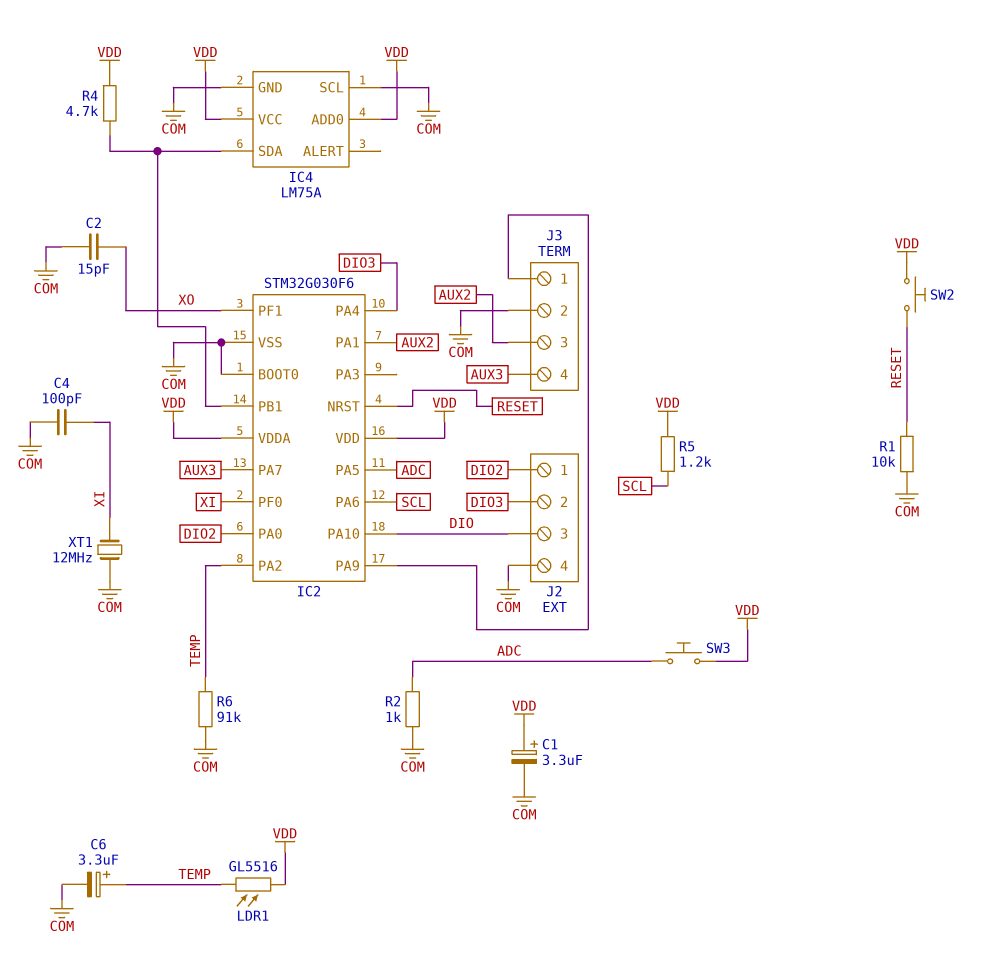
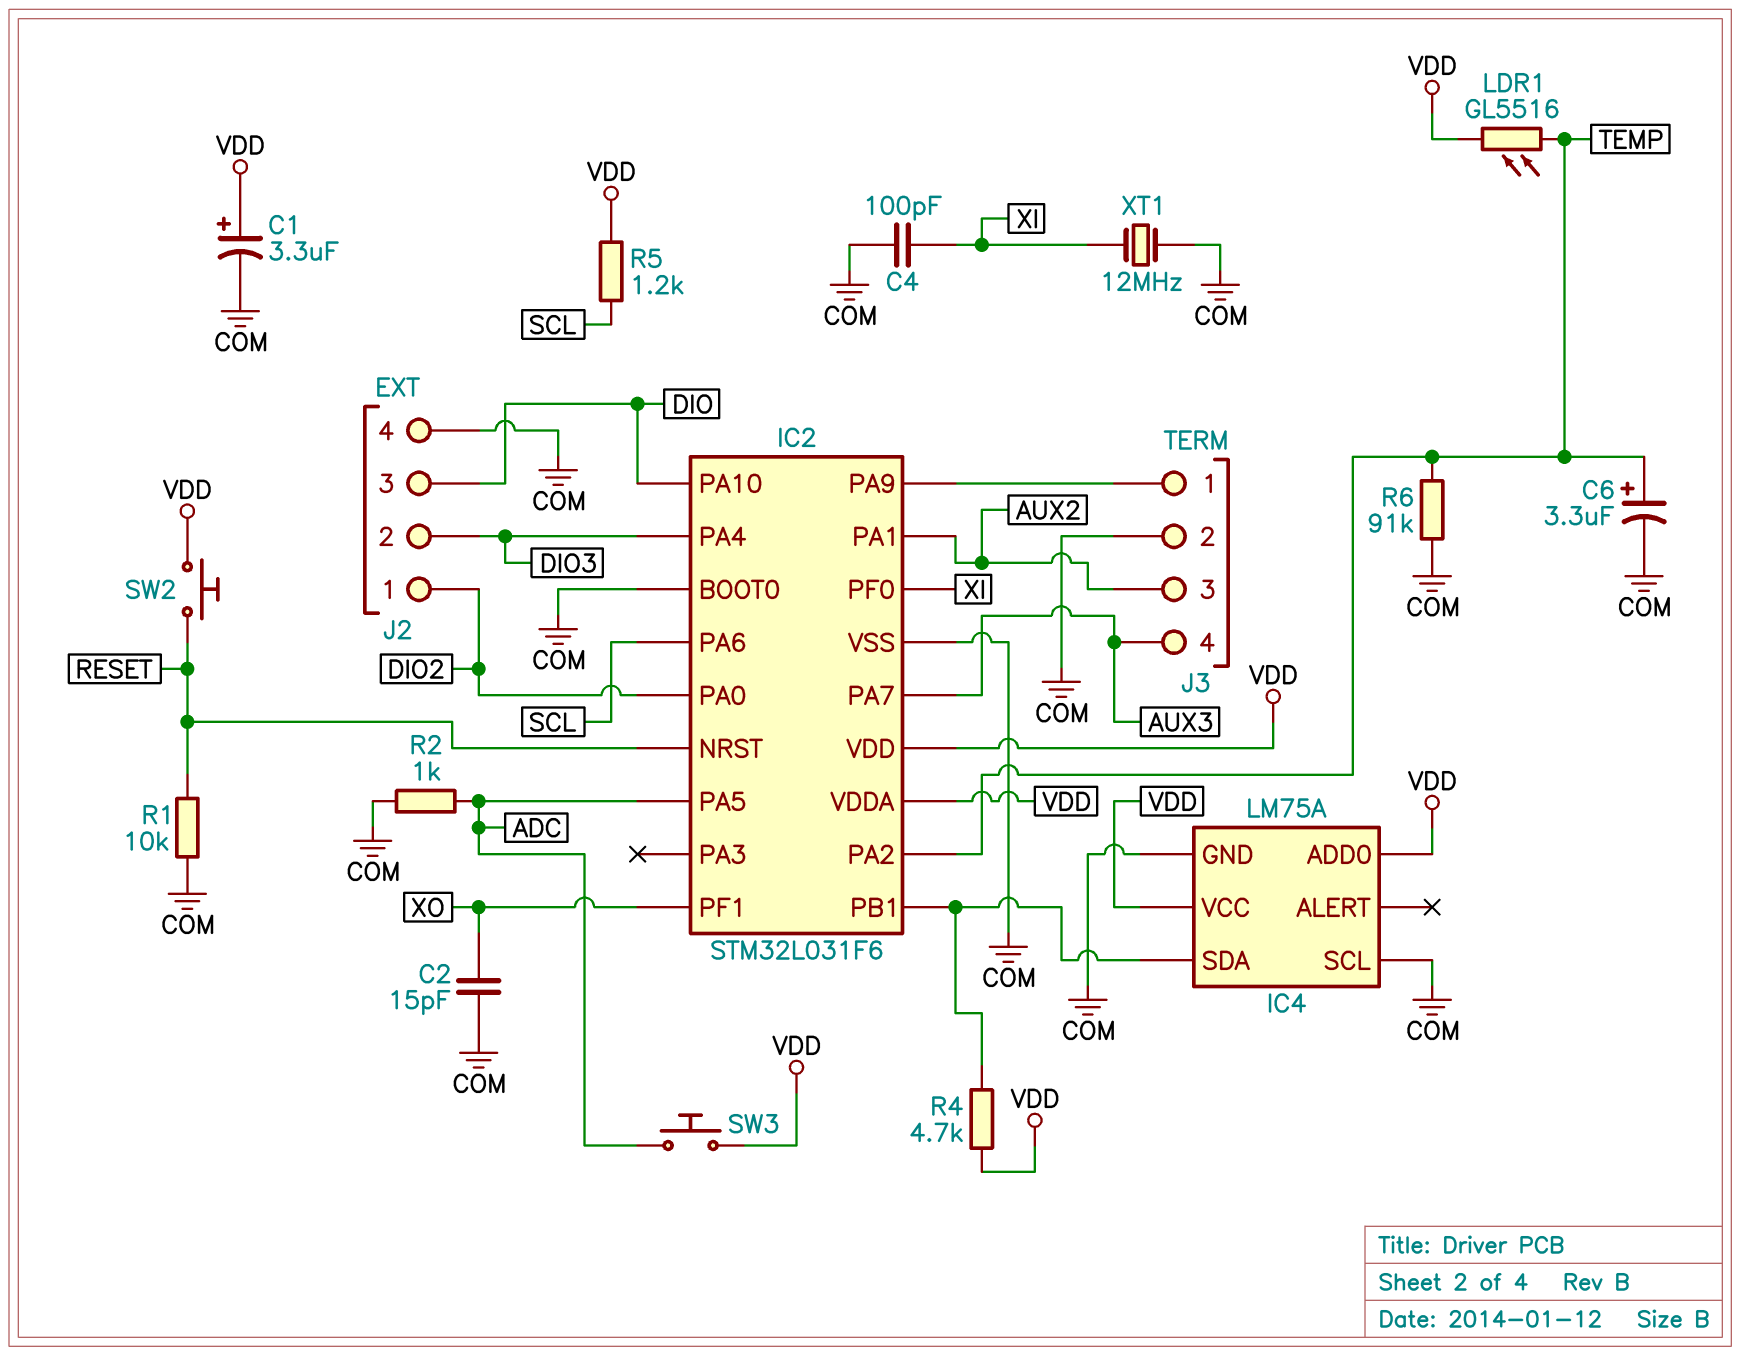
IC2: STM32G030F6 -> STM32L031F6

